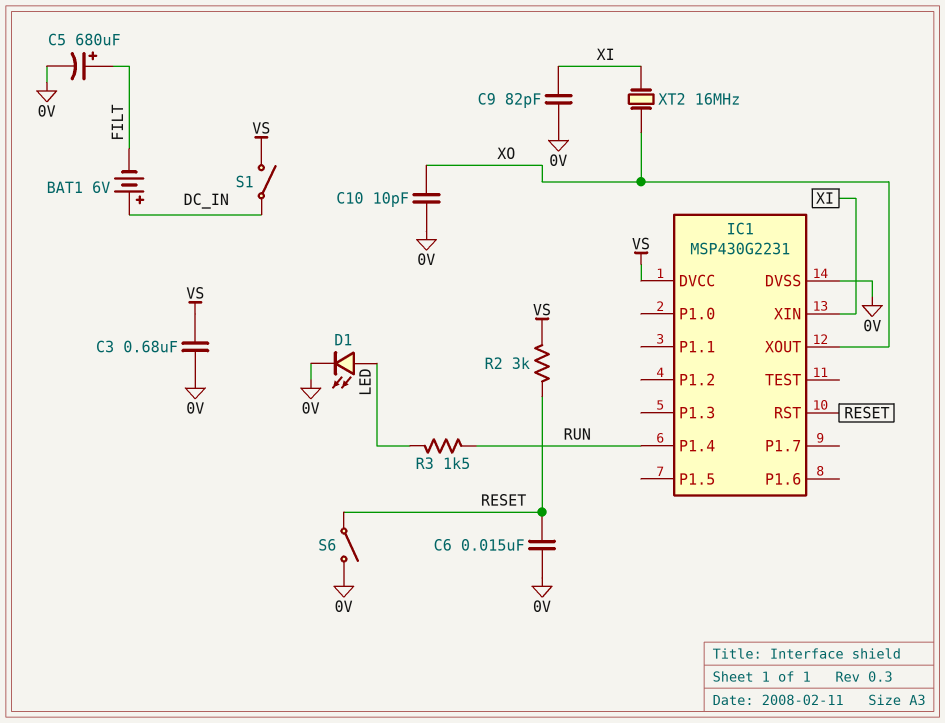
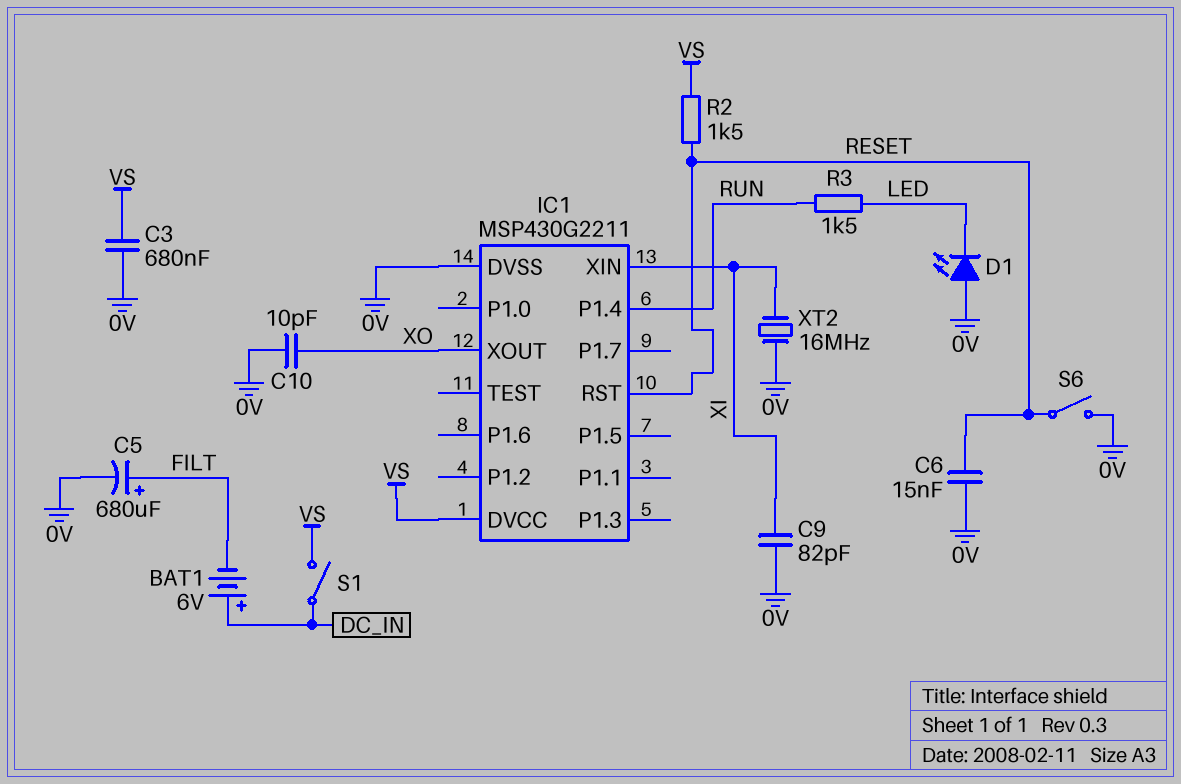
D1: LED (A LED, K 0V) -> LED (A 0V, K LED)
IC1: MSP430G2231 -> MSP430G2211
R2: 3k (RESET, VS) -> 1.5k (RESET, VS)
XT2: 16MHz (XI, XO) -> 16MHz (0V, XI)

